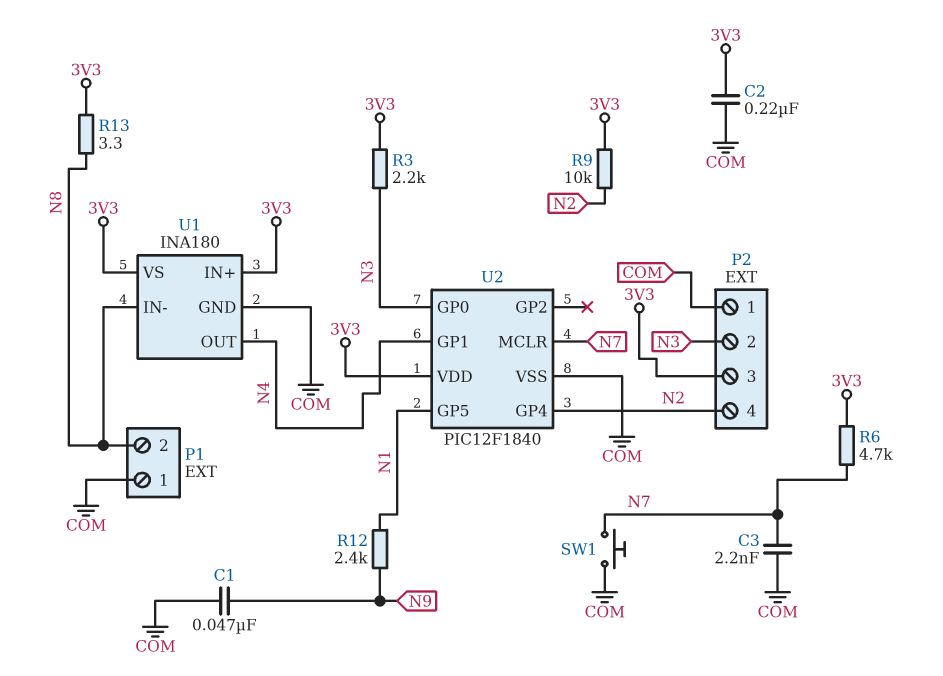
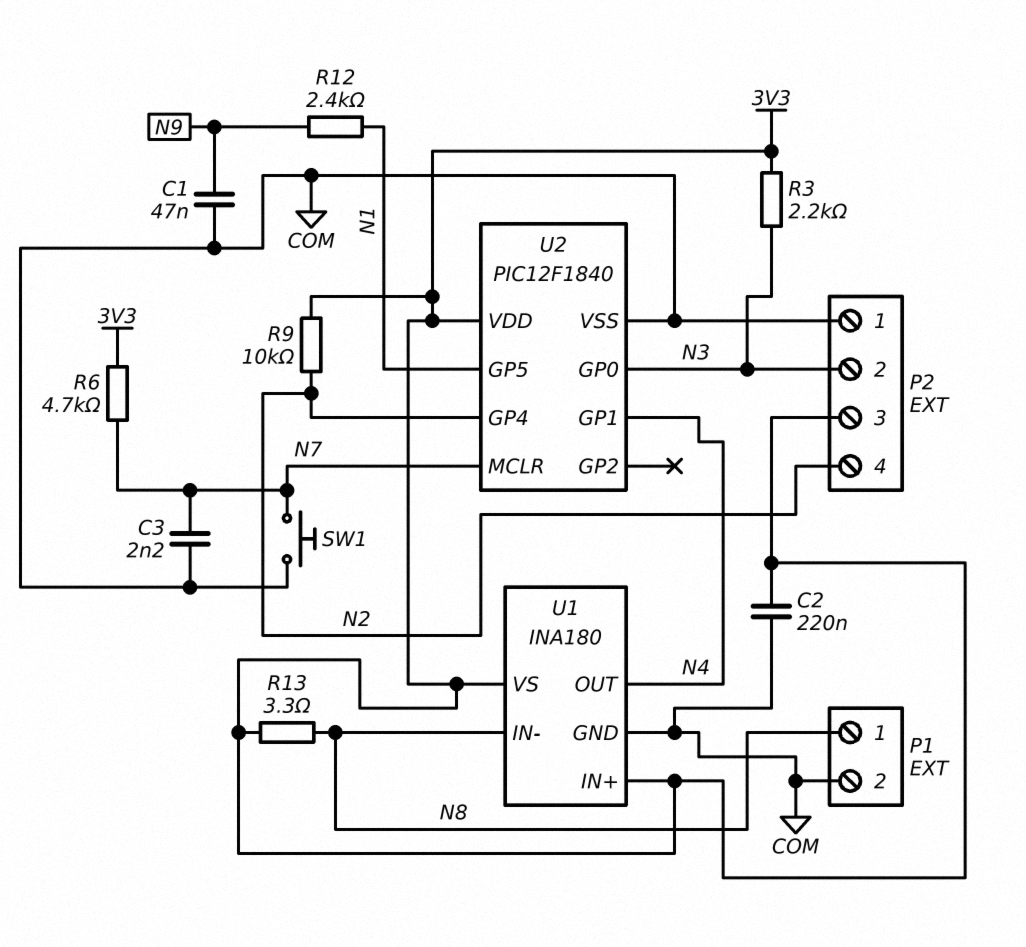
P1 pin 1: COM -> N8
P1 pin 2: N8 -> COM

